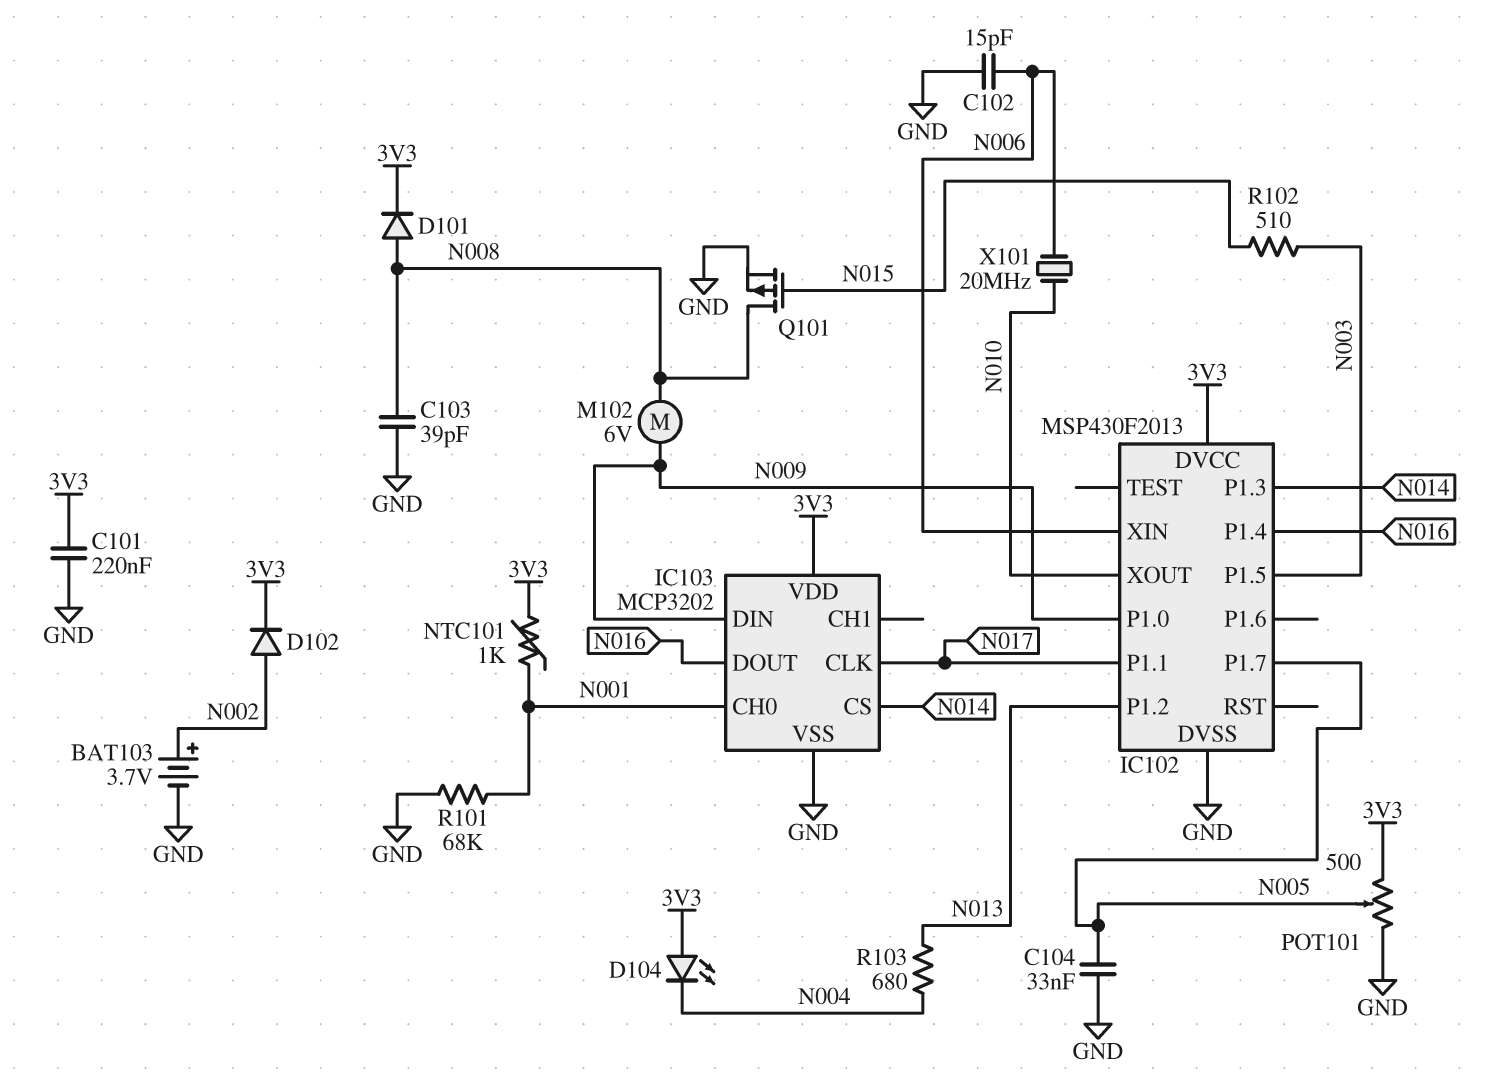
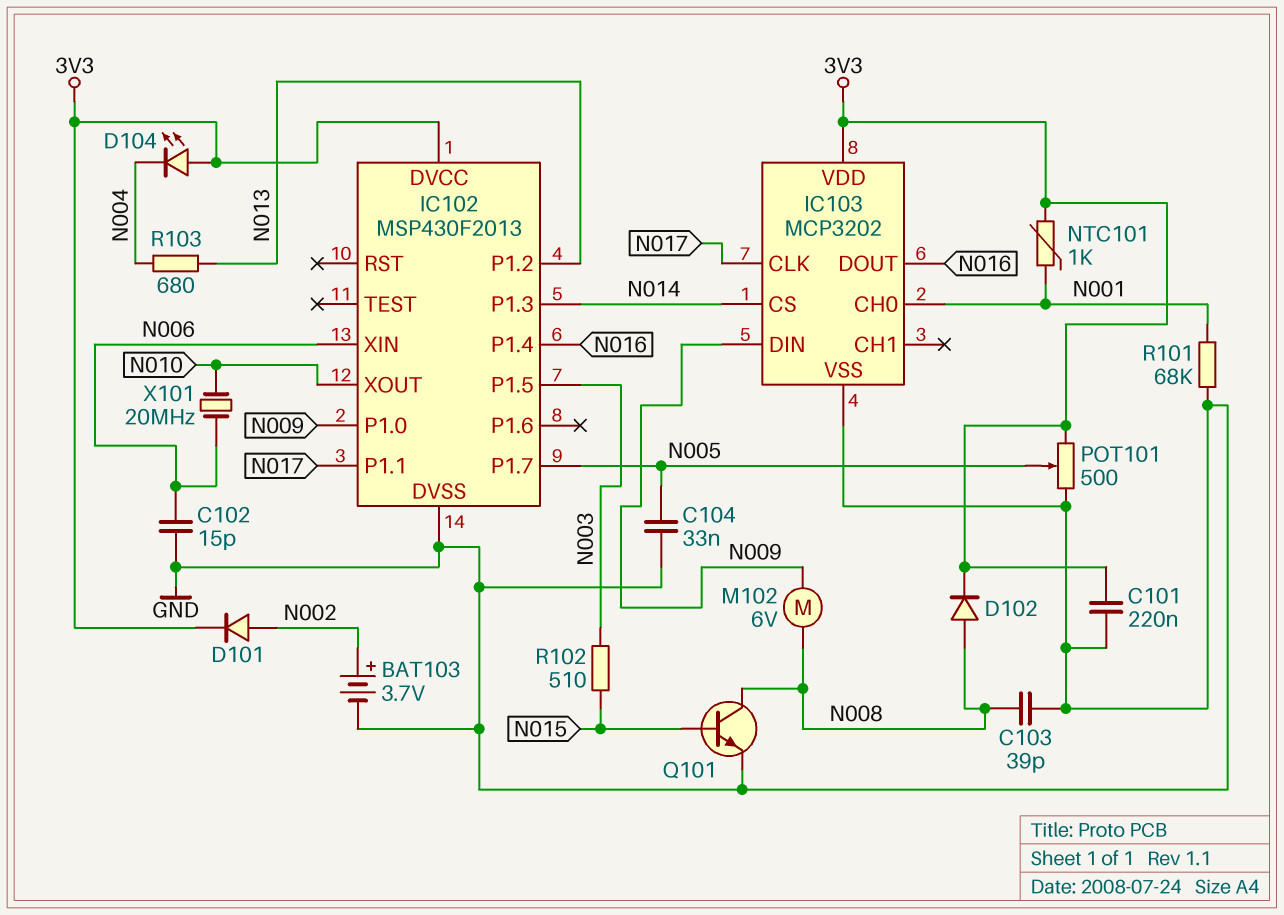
D101: diode (A N008, K 3V3) -> diode (A N002, K 3V3)
D102: diode (A N002, K 3V3) -> diode (A N008, K 3V3)
Q101: PMOS (G N015, D N008, S GND) -> NPN (B N015, C N008, E GND)

